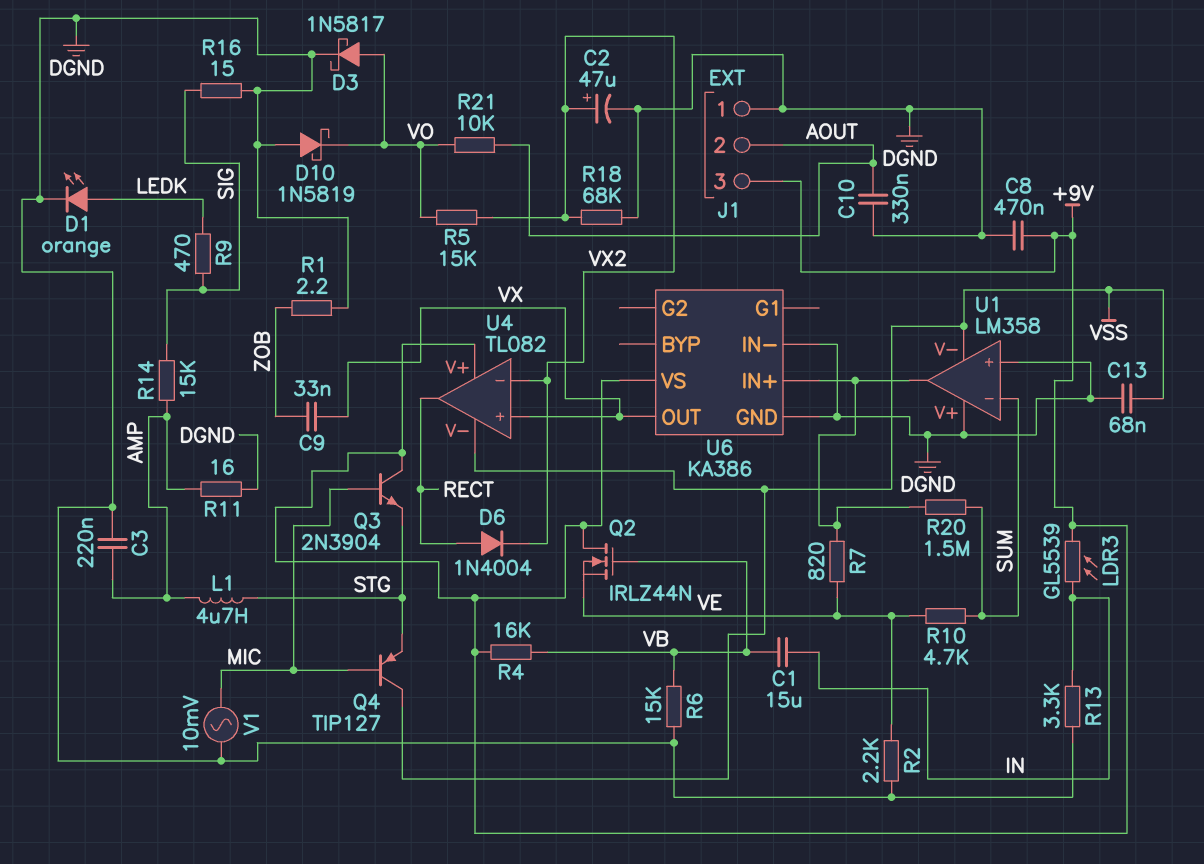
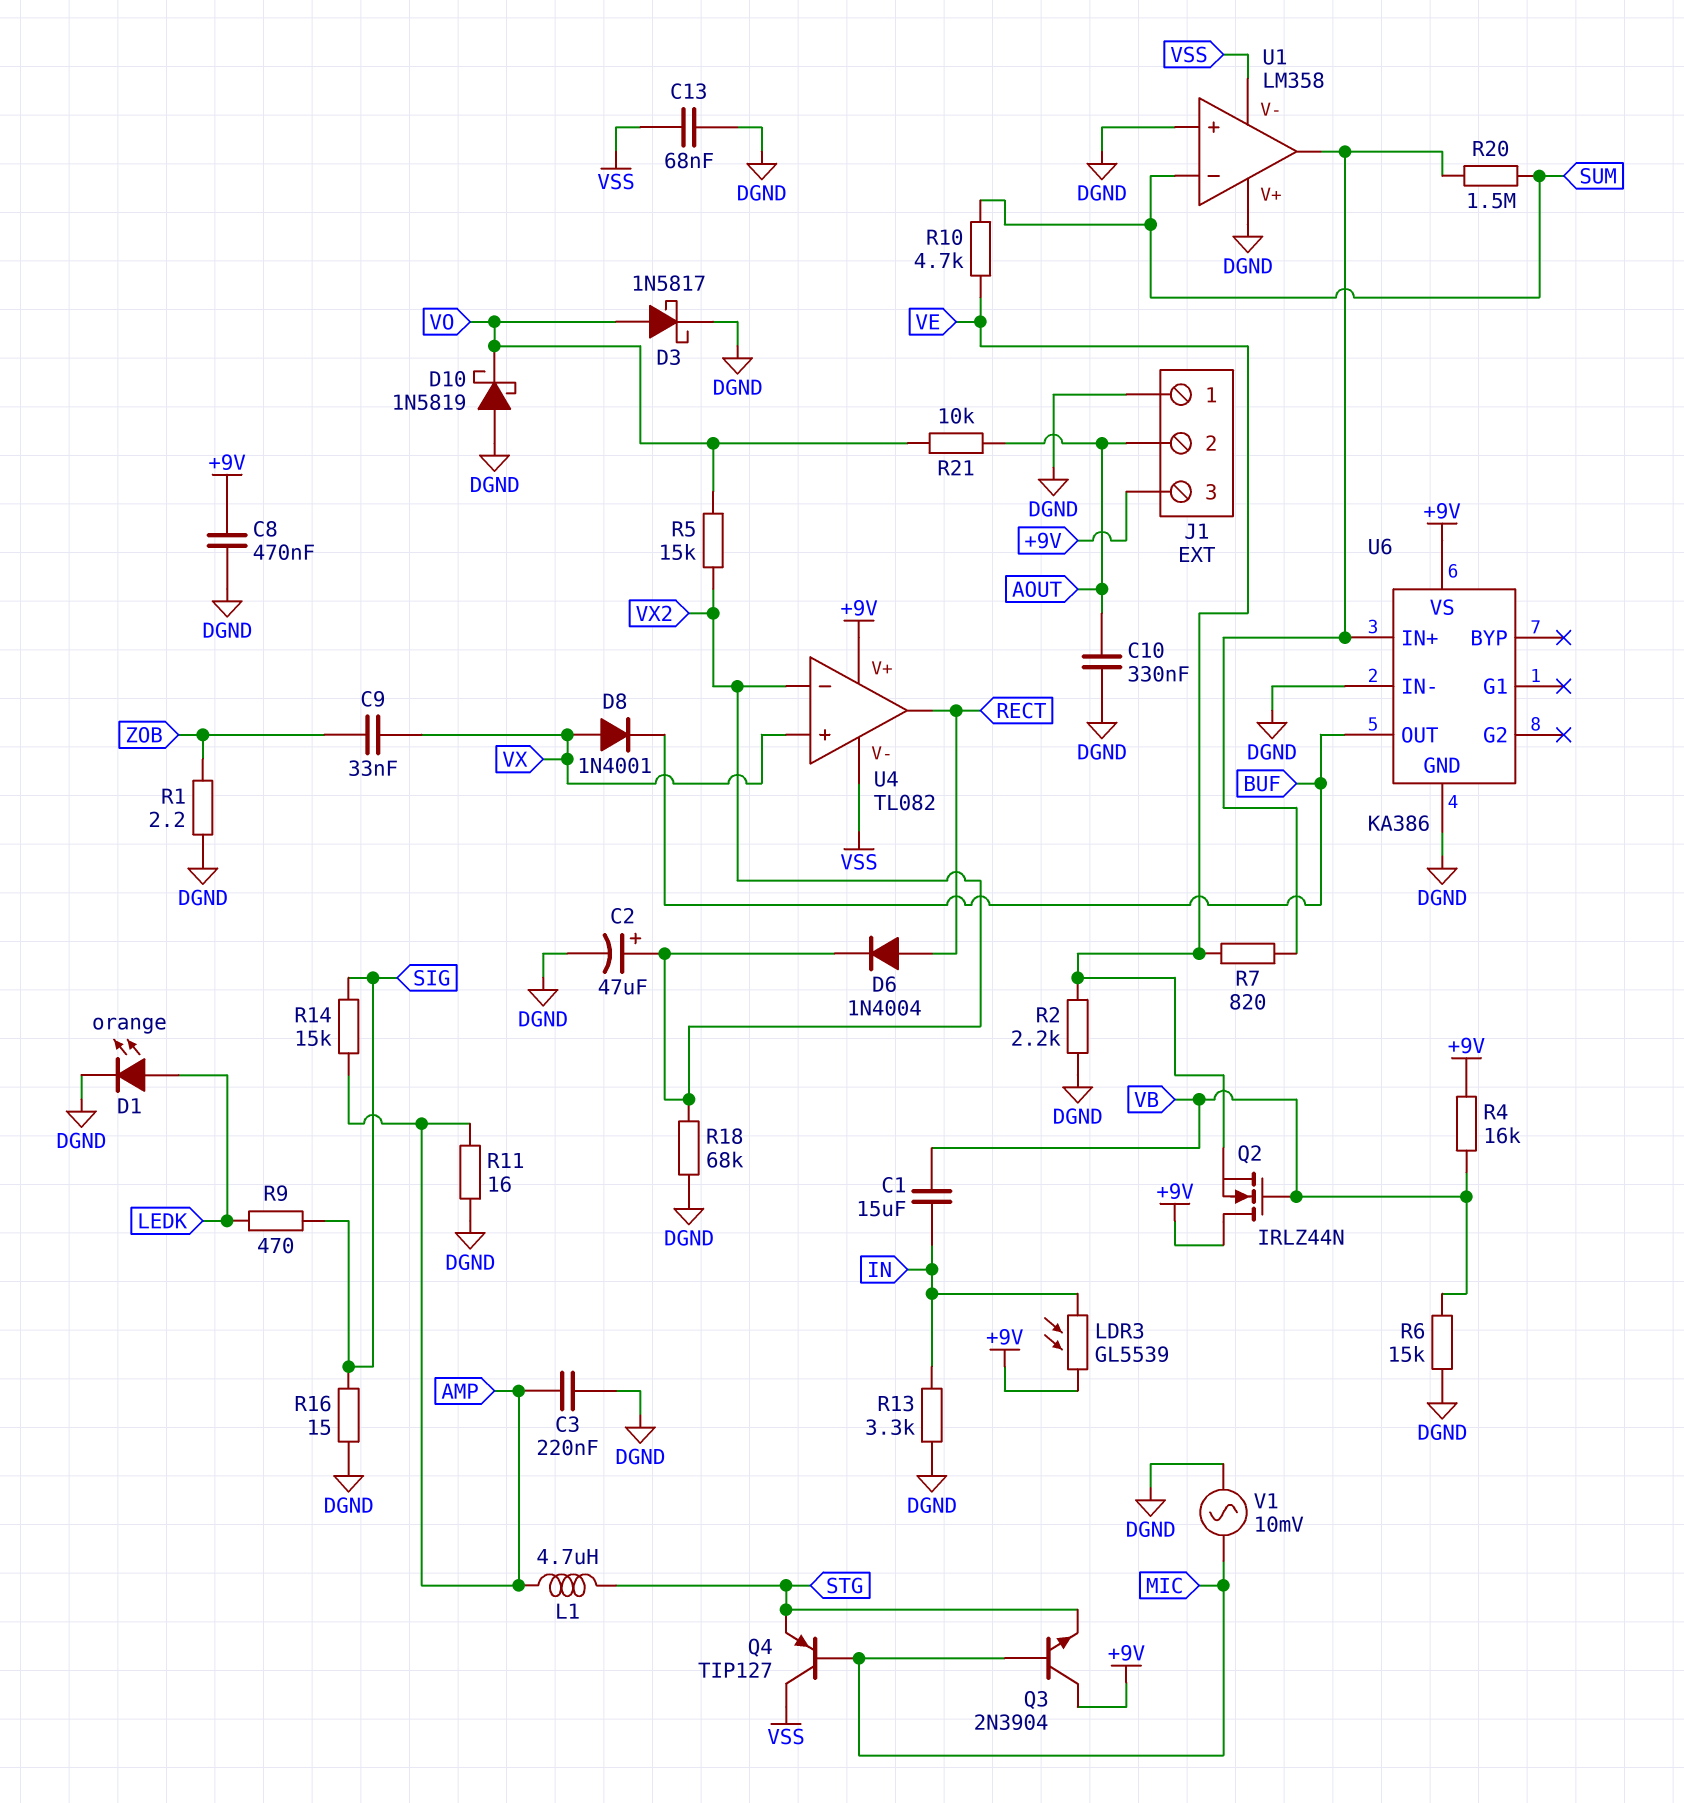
D8: none -> diode 1N4001 (A VX, K BUF)
U6 pin OUT: VX -> BUF

